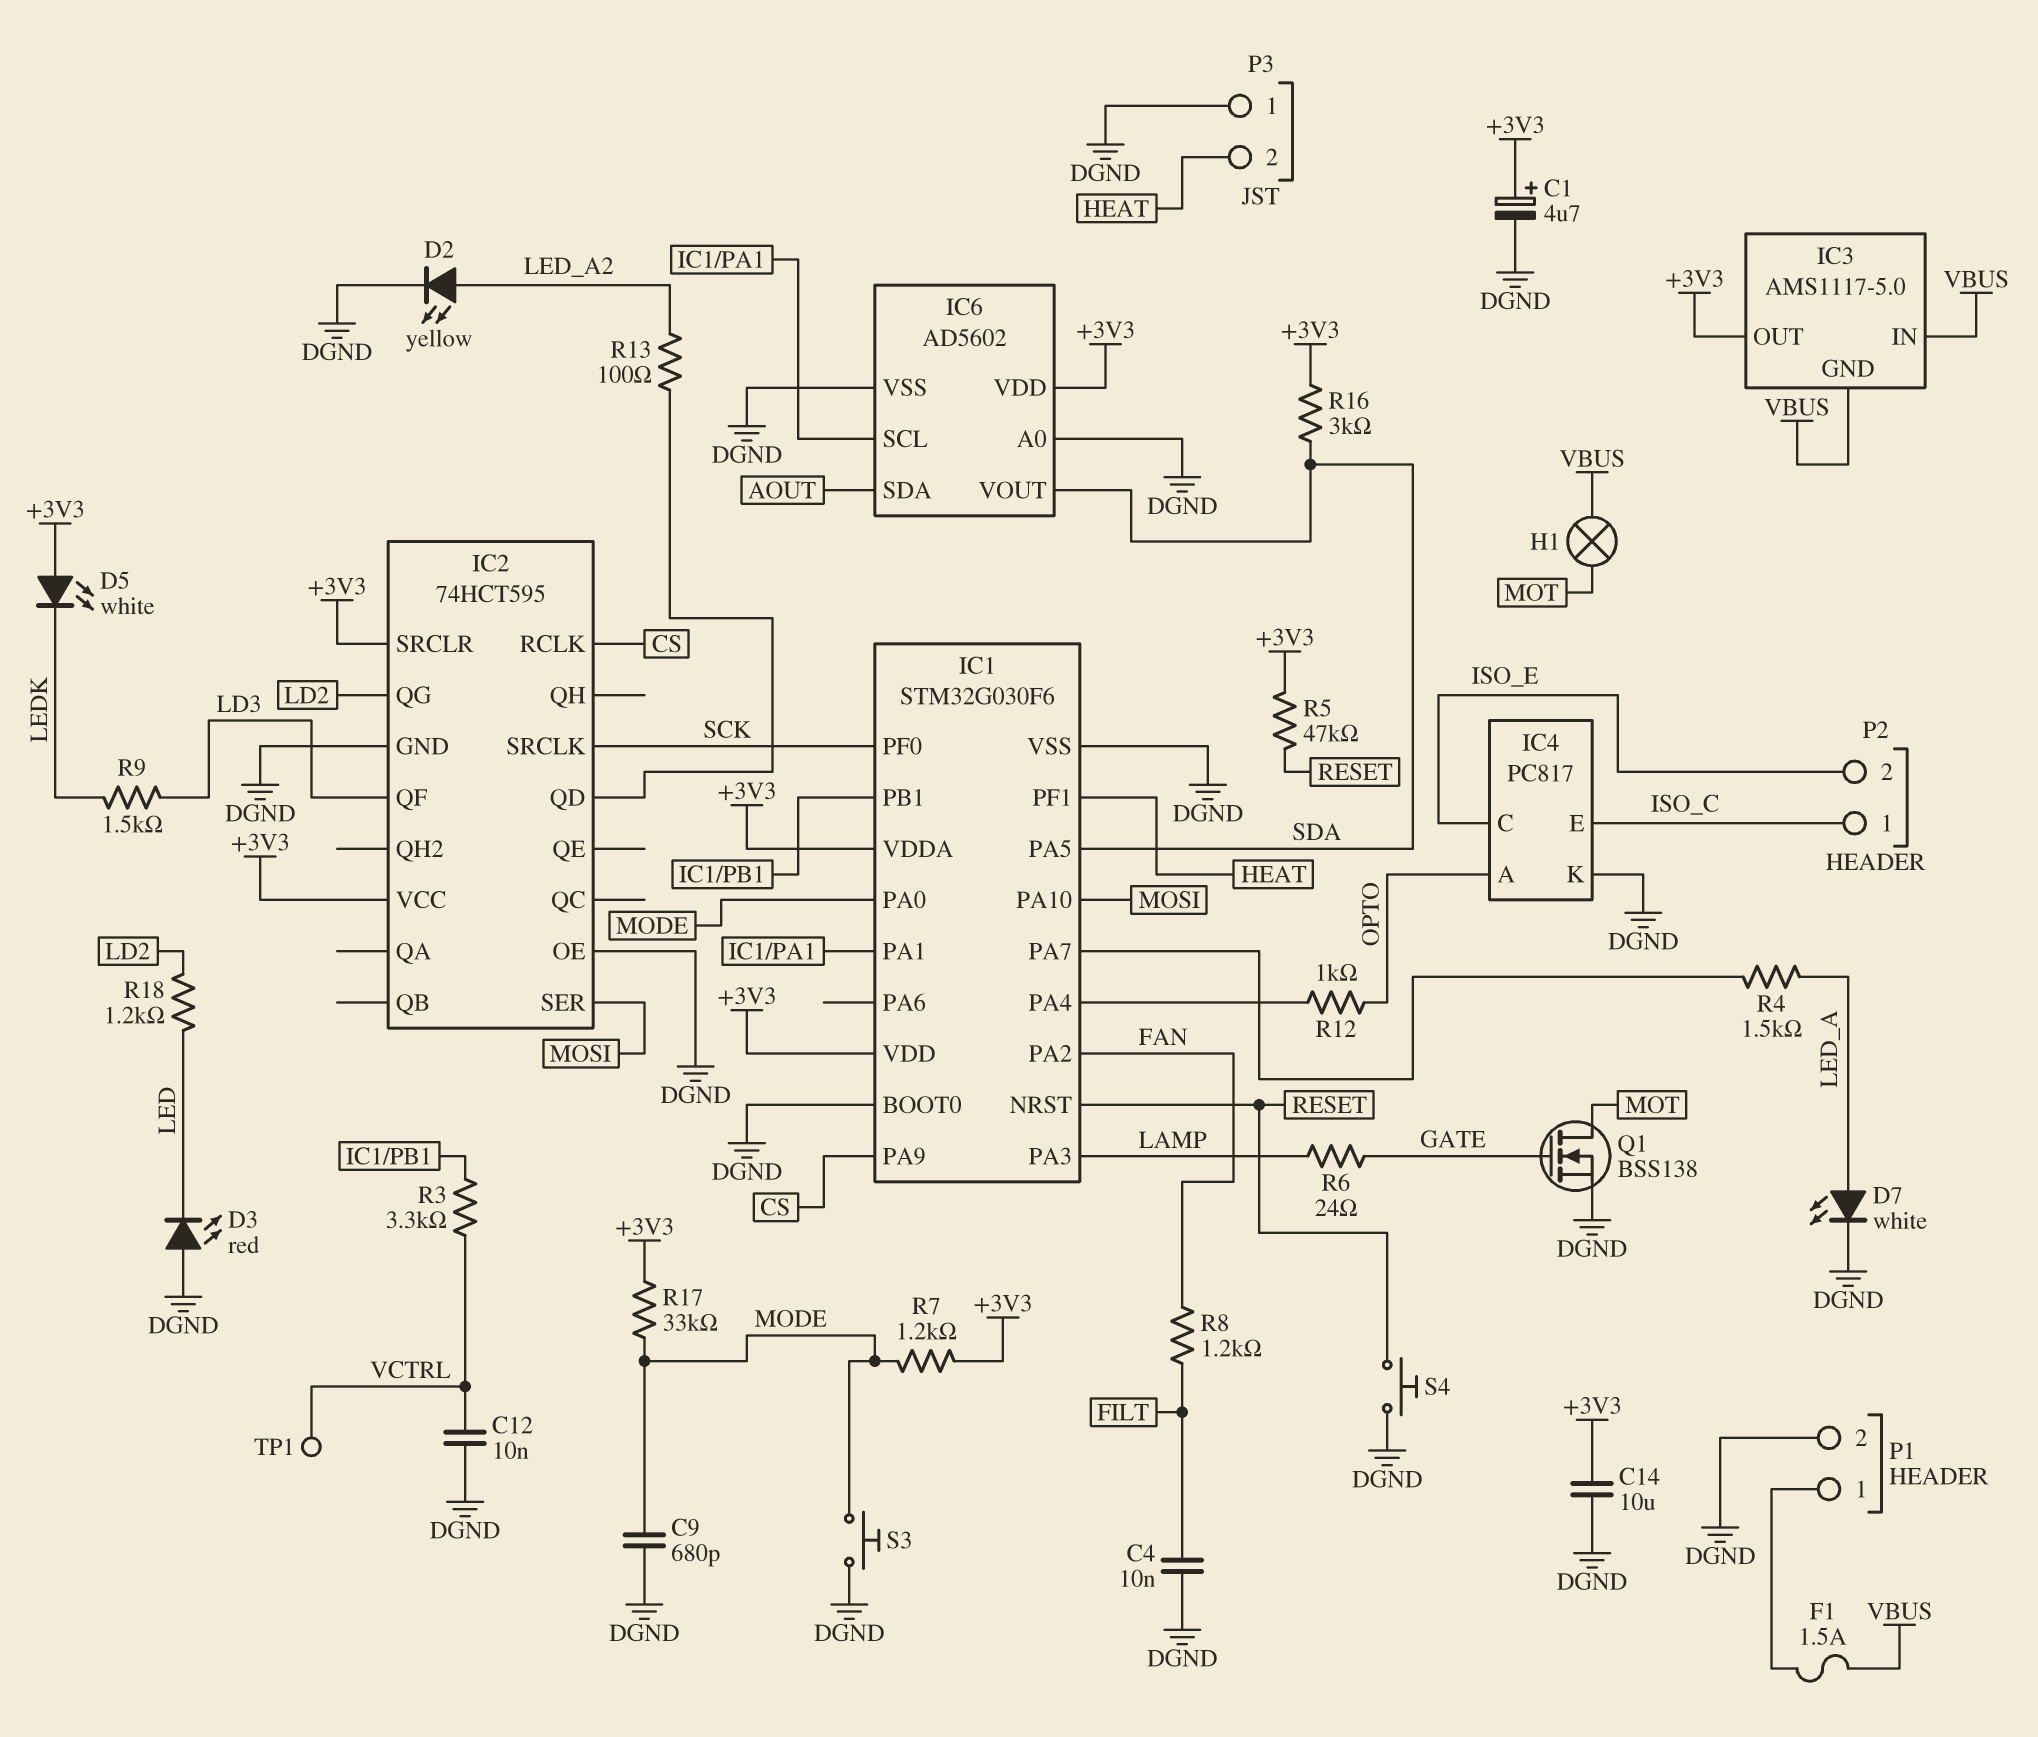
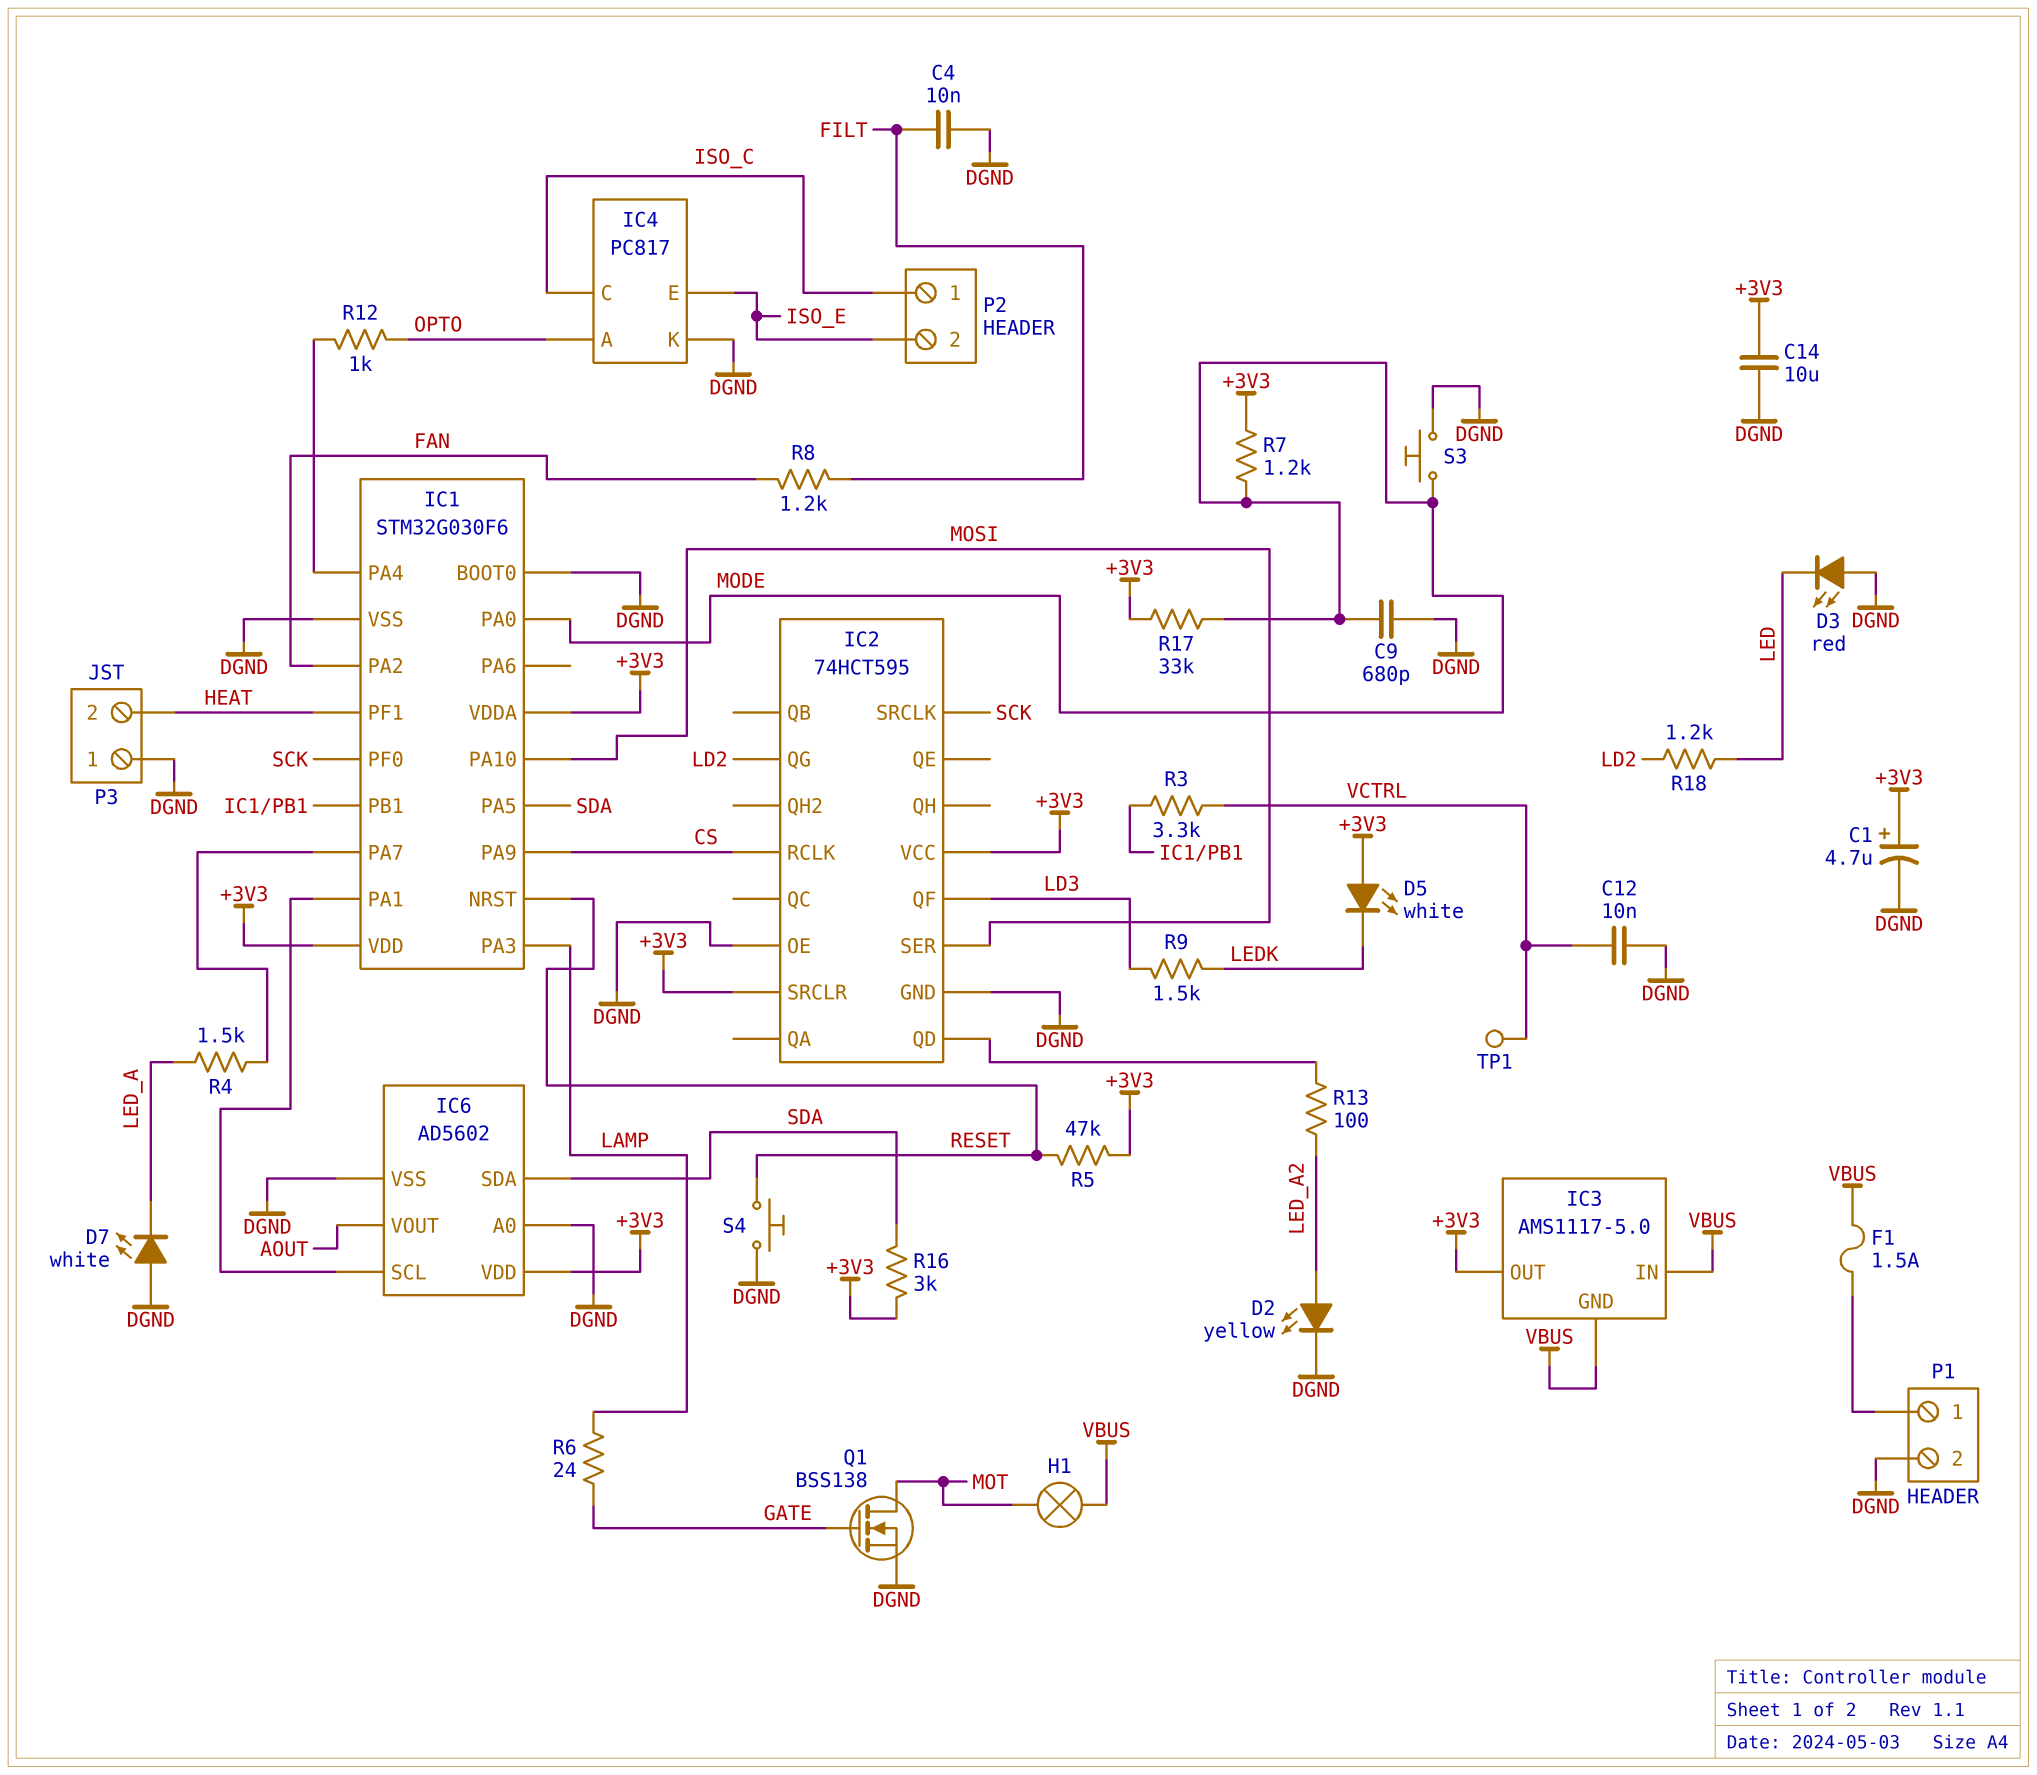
D7: LED white (A LED_A, K DGND) -> LED white (A DGND, K LED_A)
IC4 pin C: ISO_E -> ISO_C
IC4 pin E: ISO_C -> ISO_E
IC6 pin SDA: AOUT -> SDA
IC6 pin VOUT: SDA -> AOUT

